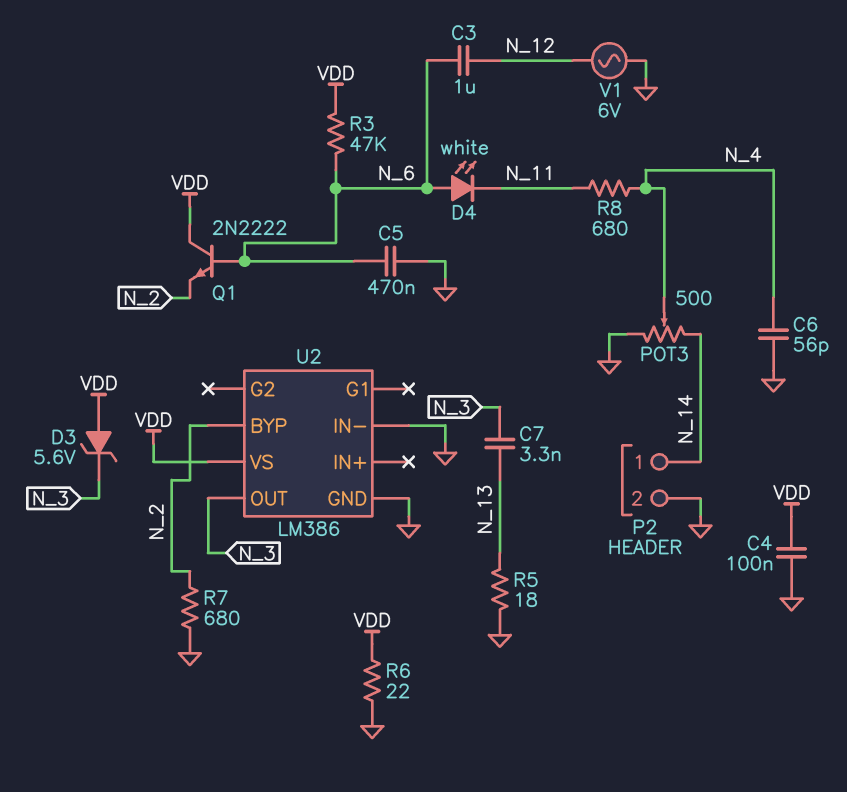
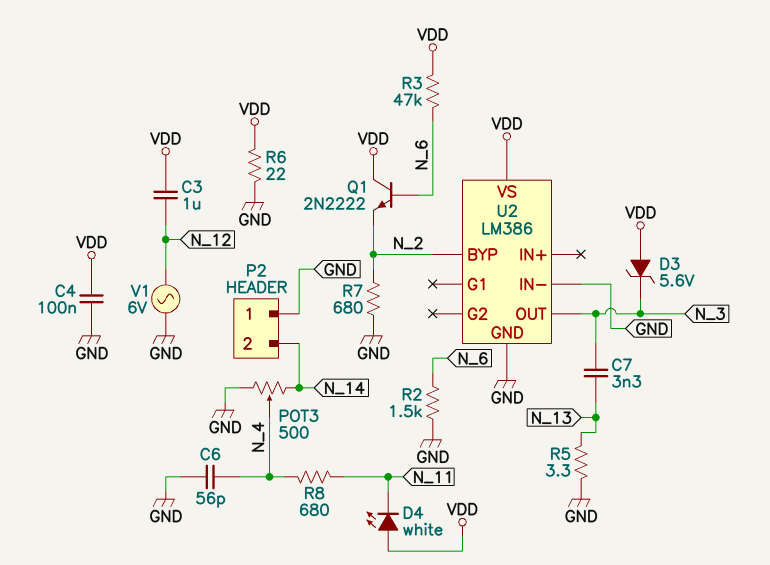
C3: 1uF (N_6, N_12) -> 1uF (N_12, VDD)
C5: 470nF (GND, N_6) -> none
D4: LED white (A N_6, K N_11) -> LED white (A VDD, K N_11)
P2 pin 1: N_14 -> GND
P2 pin 2: GND -> N_14
R2: none -> 1.5k (GND, N_6)
R5: 18 (GND, N_13) -> 3.3 (GND, N_13)

